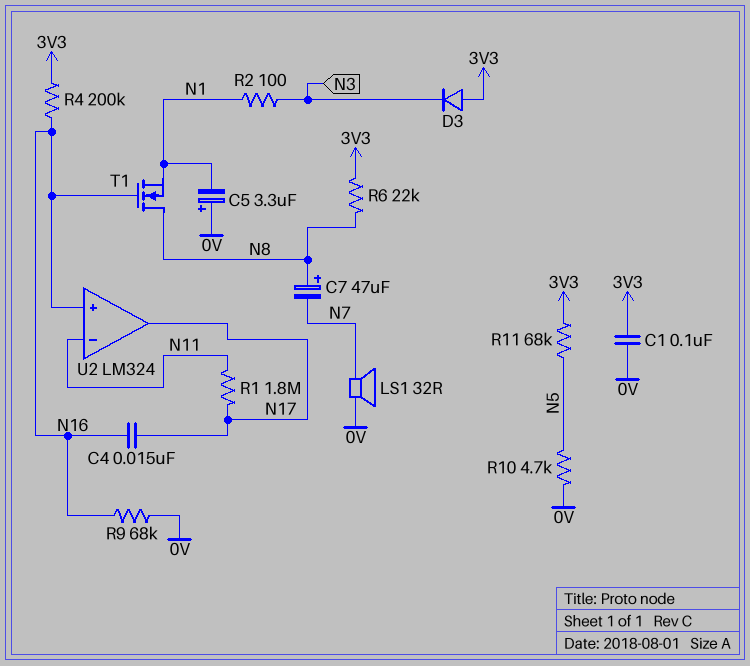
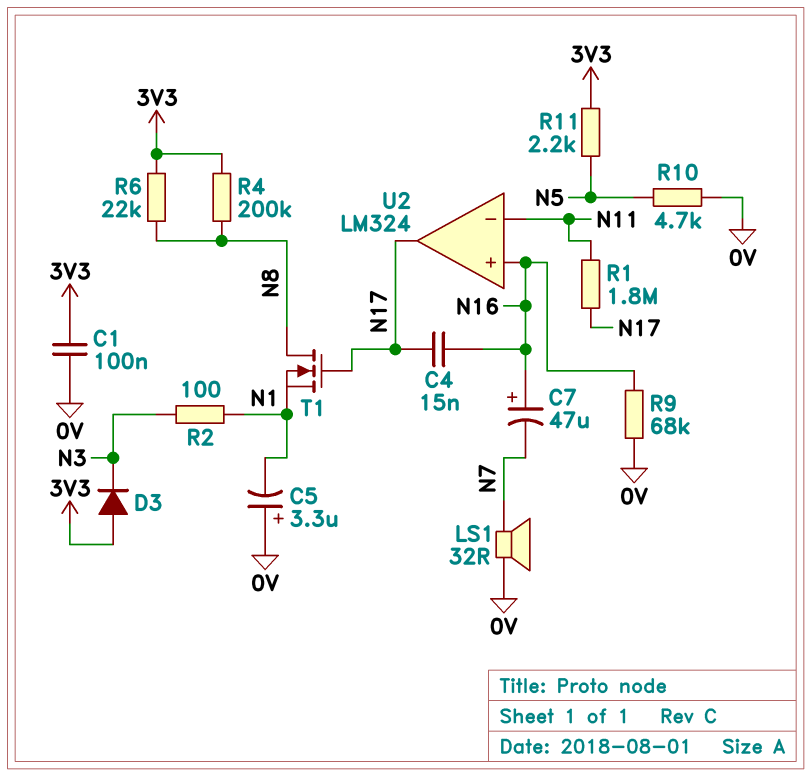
C7: 47uF (plus N8, minus N7) -> 47uF (plus N16, minus N7)
R4: 200k (3V3, N16) -> 200k (3V3, N8)
R11: 68k (3V3, N5) -> 2.2k (3V3, N5)
T1: NMOS (G N16, D N8, S N1) -> NMOS (G N17, D N8, S N1)

